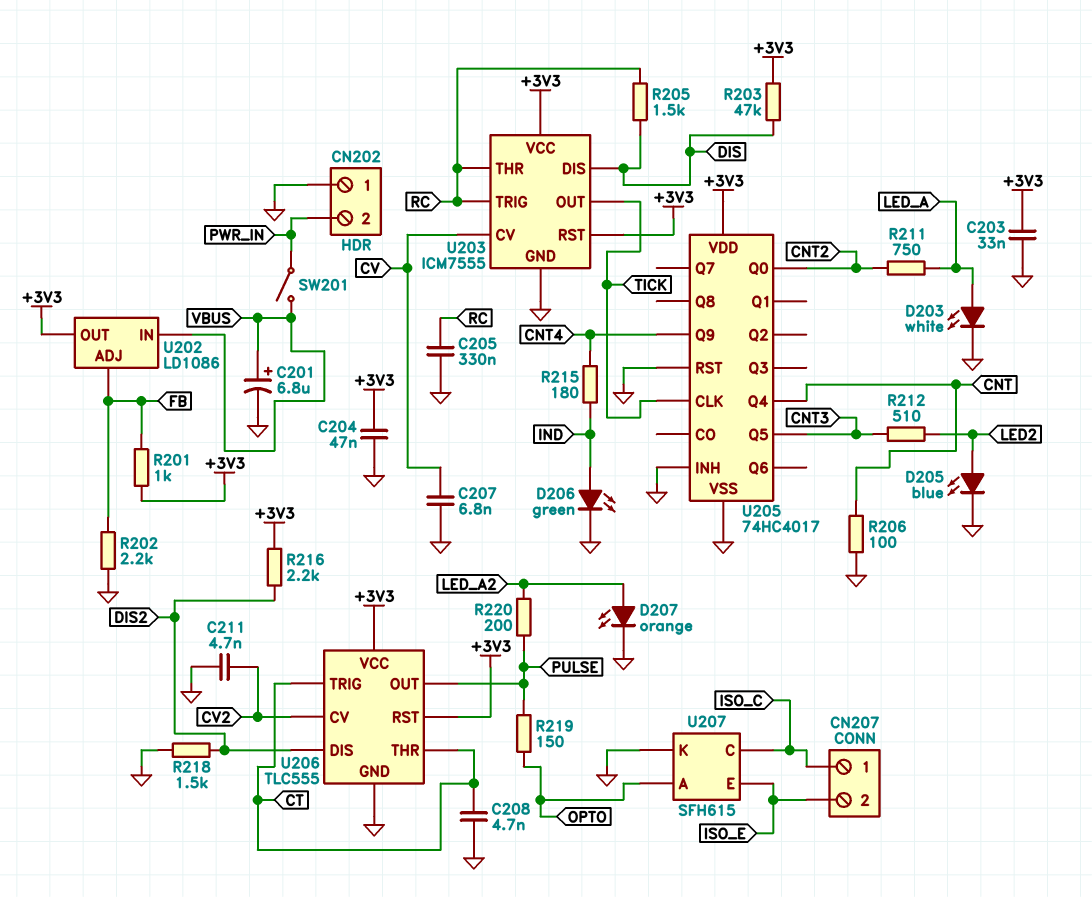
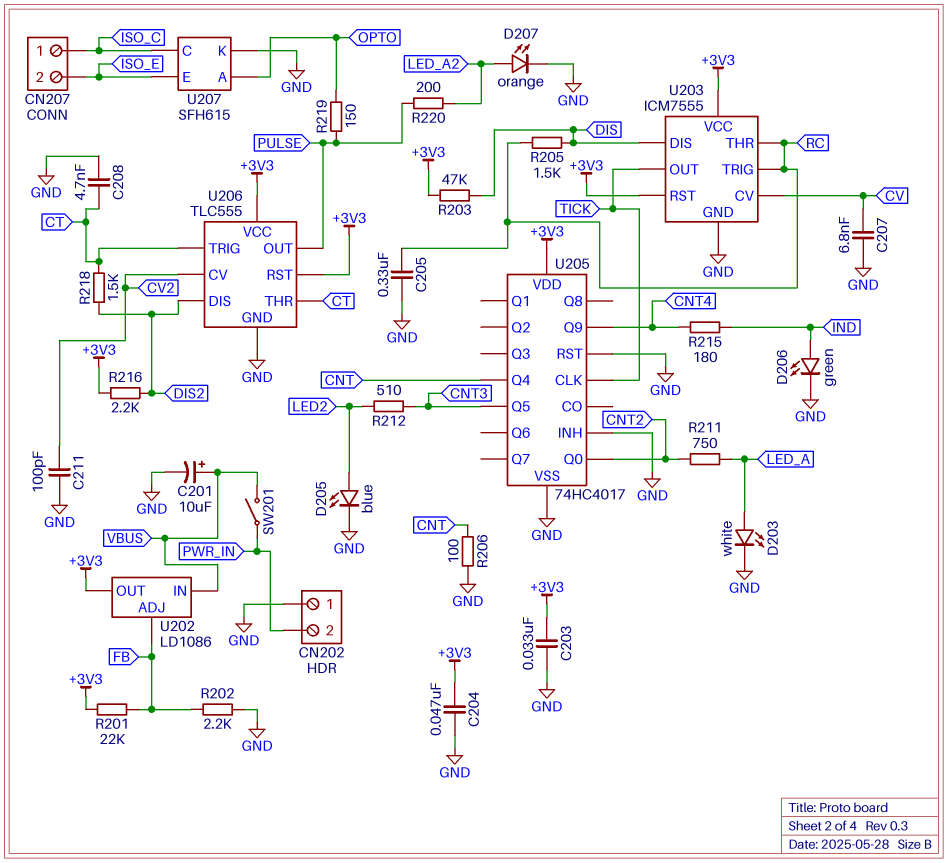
C201: 6.8uF (plus VBUS, minus GND) -> 10uF (plus VBUS, minus GND)
C211: 4.7nF (CV2, GND) -> 100pF (CV2, GND)
R201: 1k (+3V3, FB) -> 22k (+3V3, FB)
R218: 1.5k (DIS2, GND) -> 1.5k (CT, DIS2)

